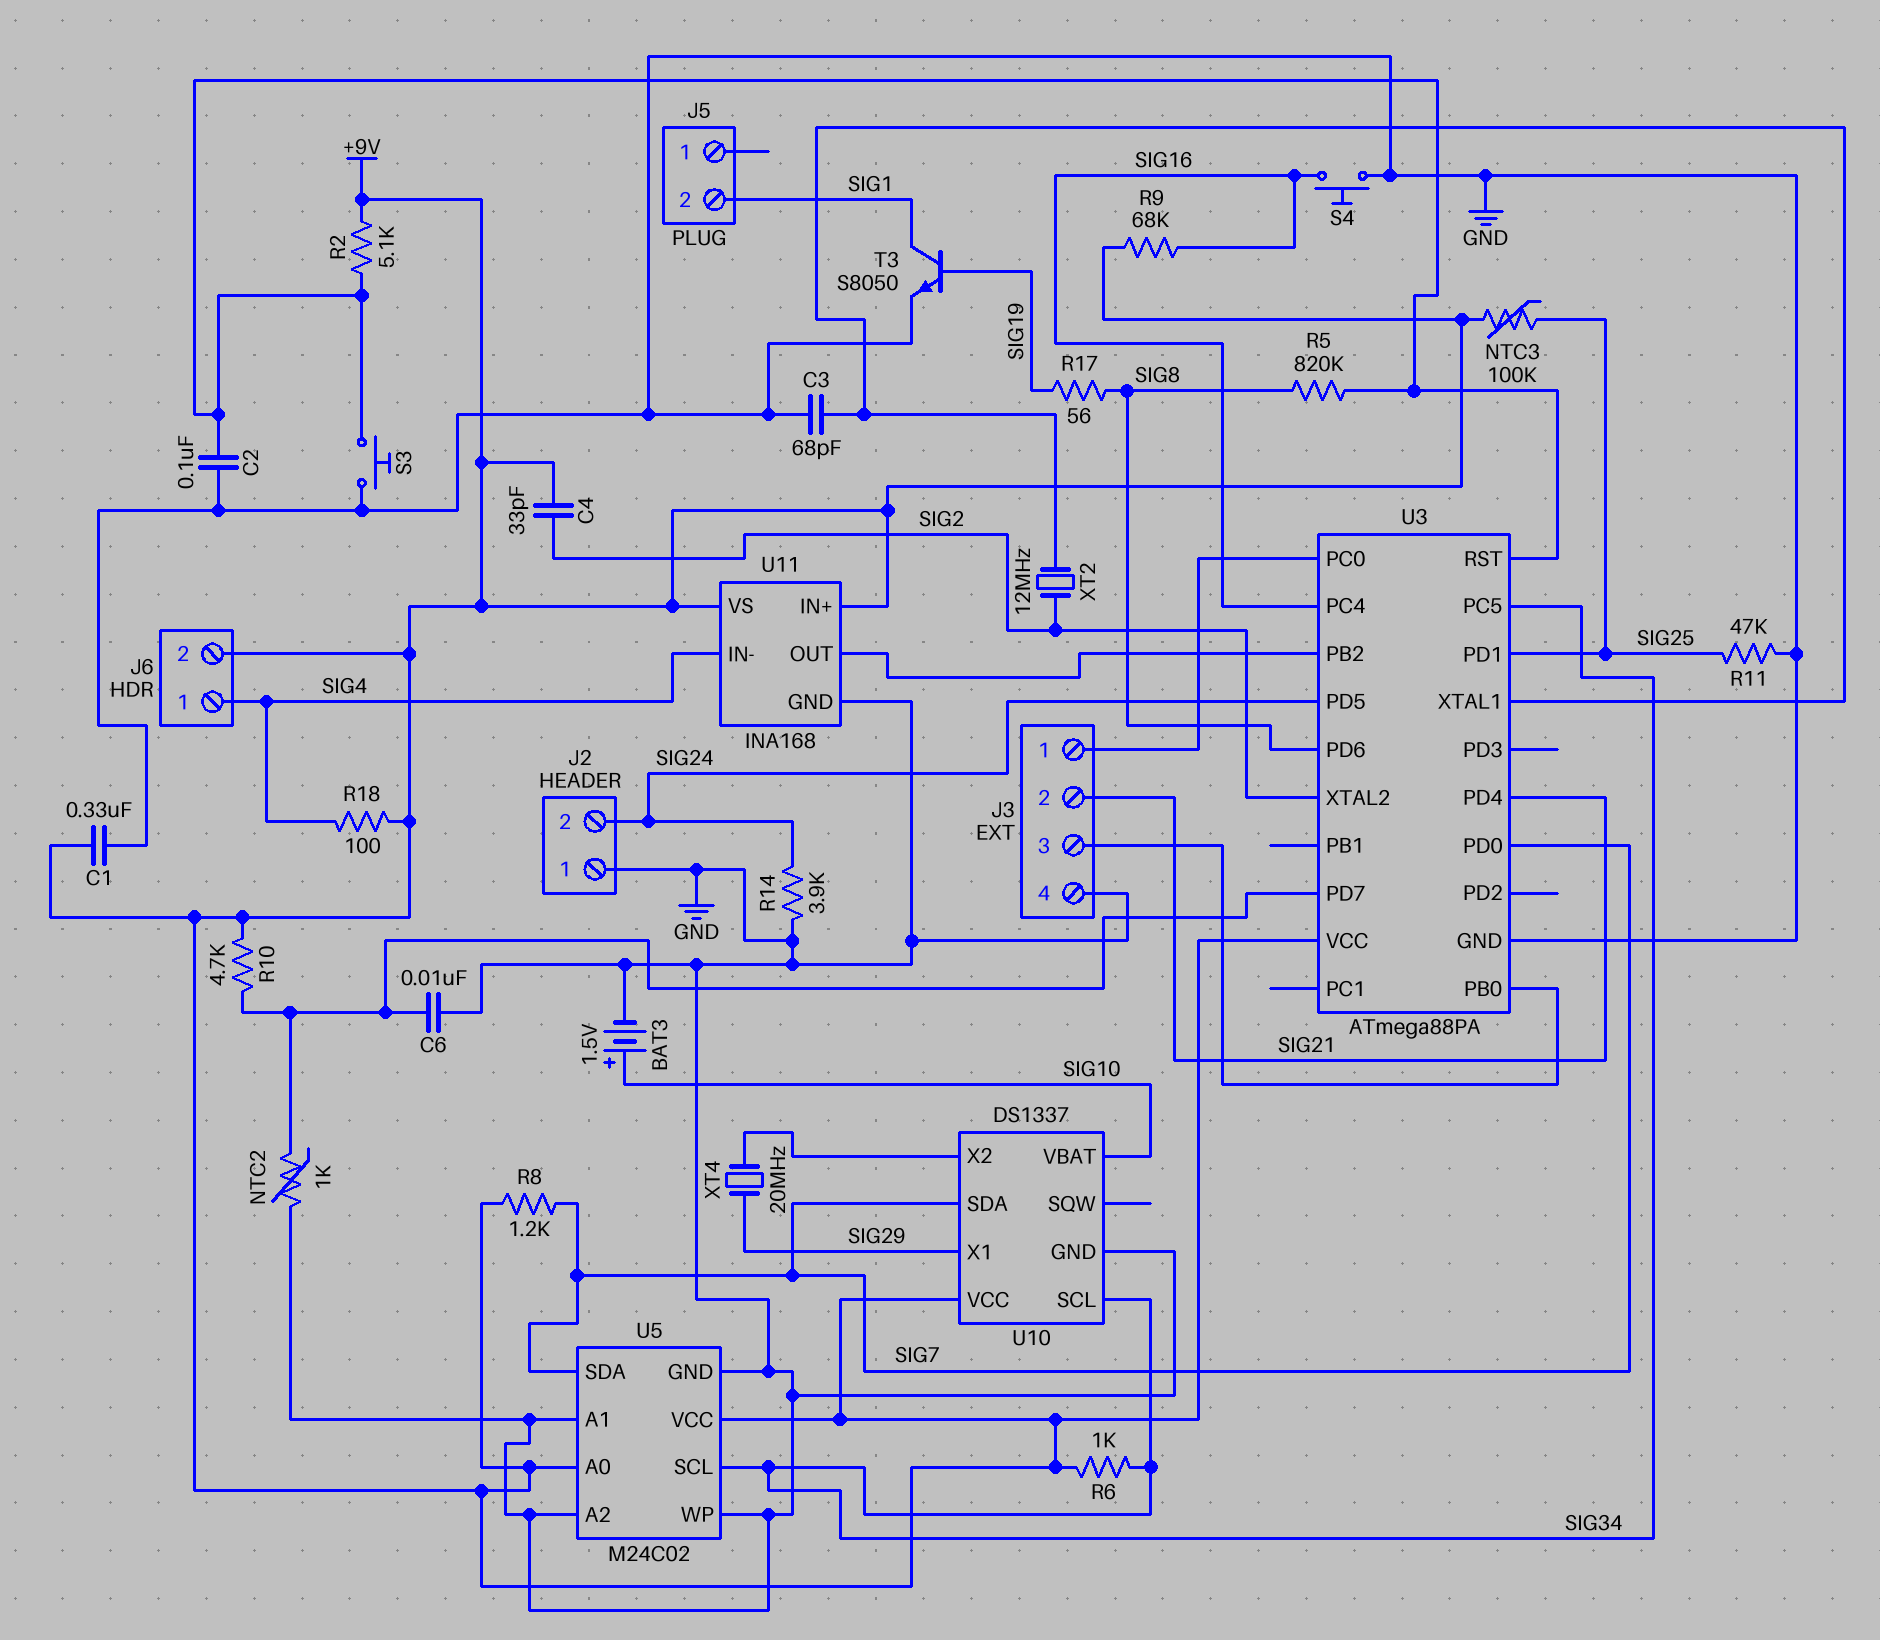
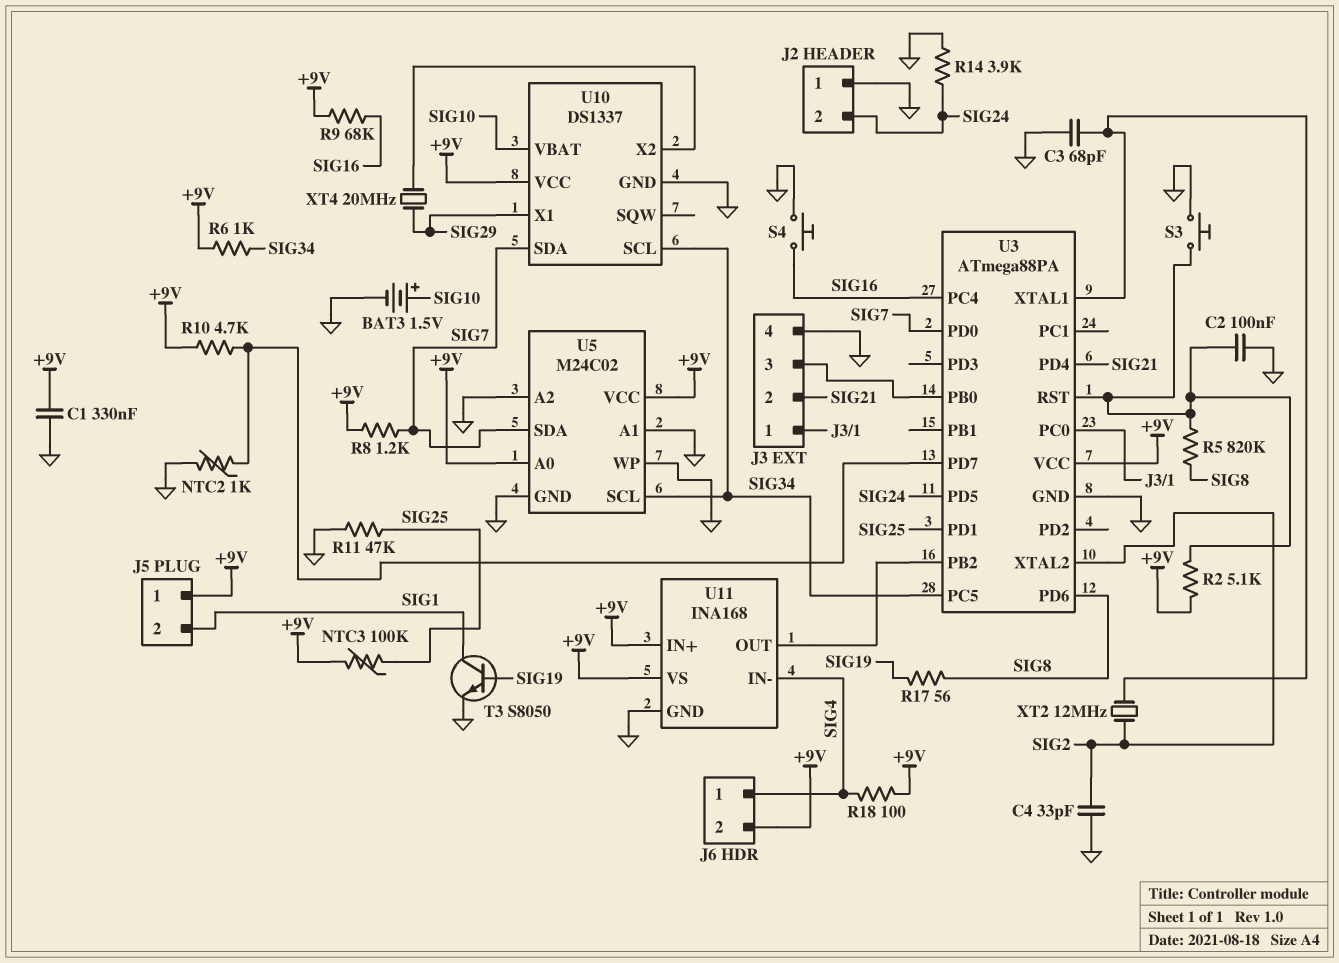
C4: 33pF (+9V, SIG2) -> 33pF (GND, SIG2)
C6: 10nF (GND, U3/PD7) -> none
J5 pin 1: none -> +9V

